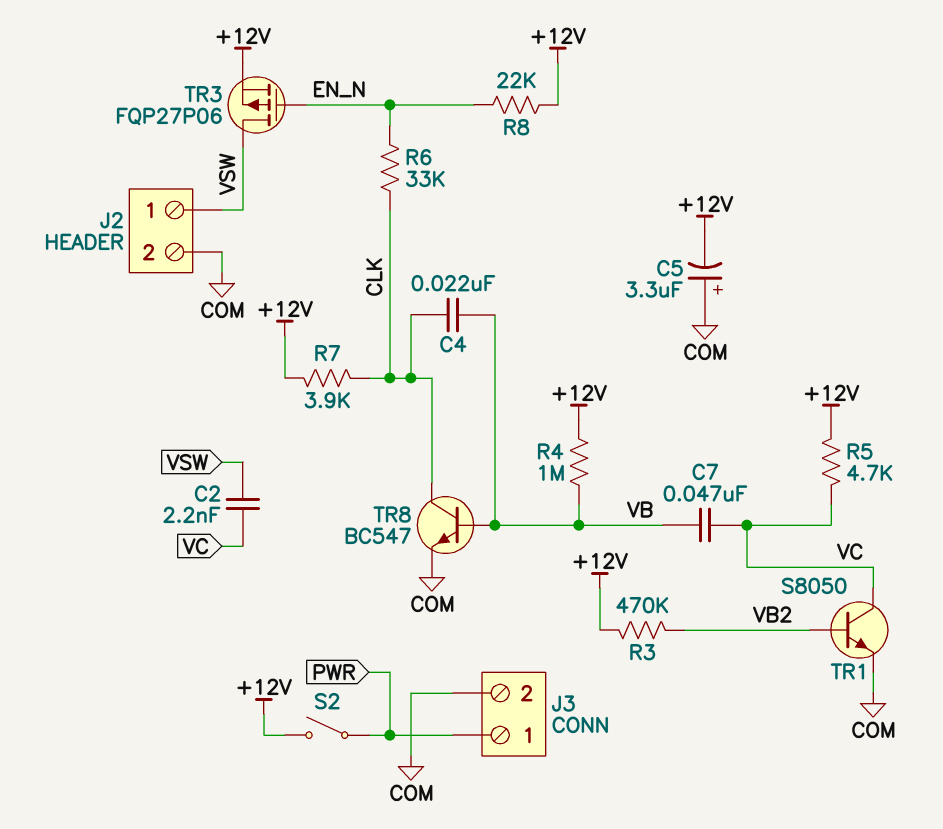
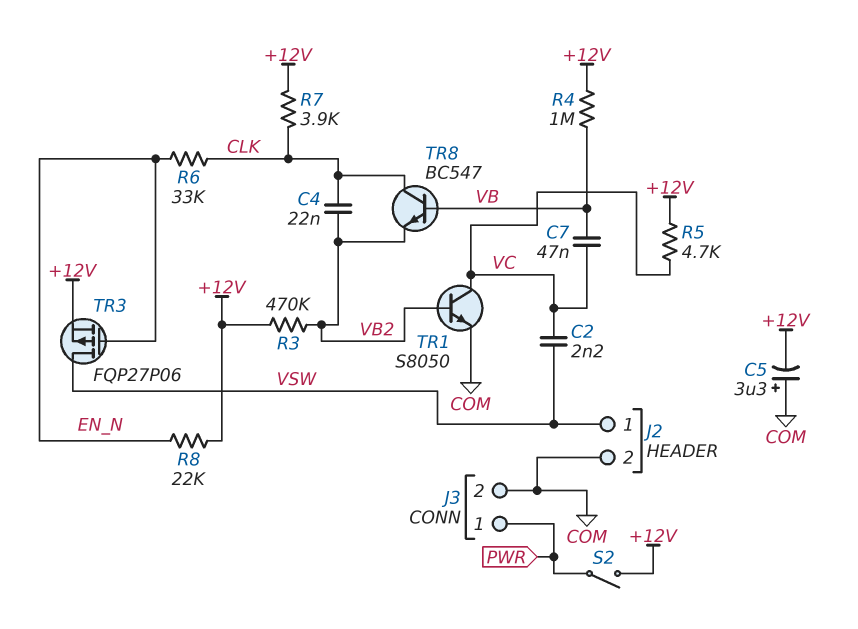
C4: 22nF (CLK, VB) -> 22nF (CLK, VB2)
TR8: NPN BC547 (B VB, C CLK, E COM) -> NPN BC547 (B VB, C CLK, E VB2)

